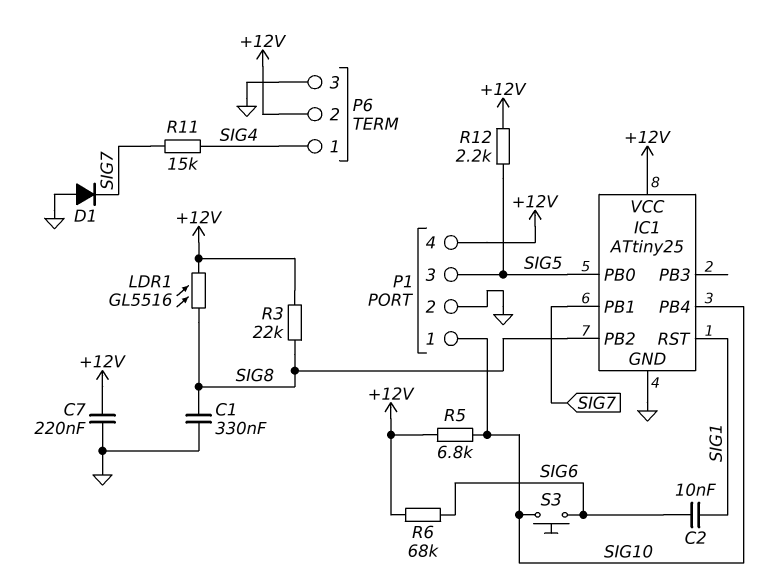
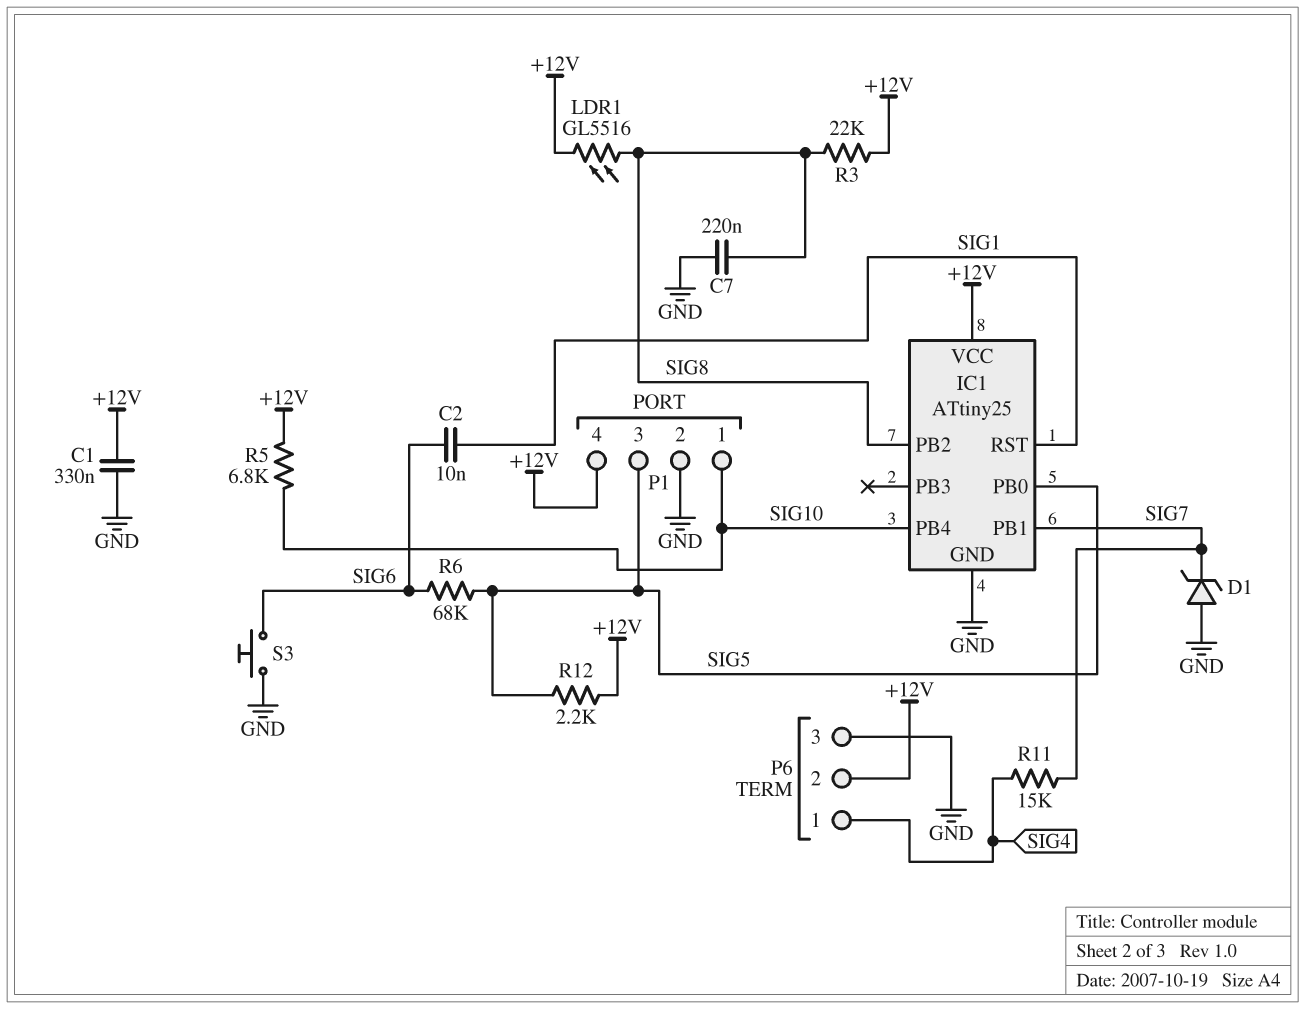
C1: 330nF (GND, SIG8) -> 330nF (+12V, GND)
C7: 220nF (+12V, GND) -> 220nF (GND, SIG8)
D1: diode (A GND, K SIG7) -> zener (A GND, K SIG7)
R6: 68k (+12V, SIG6) -> 68k (SIG5, SIG6)
S3: button (SIG6, SIG10) -> button (GND, SIG6)

